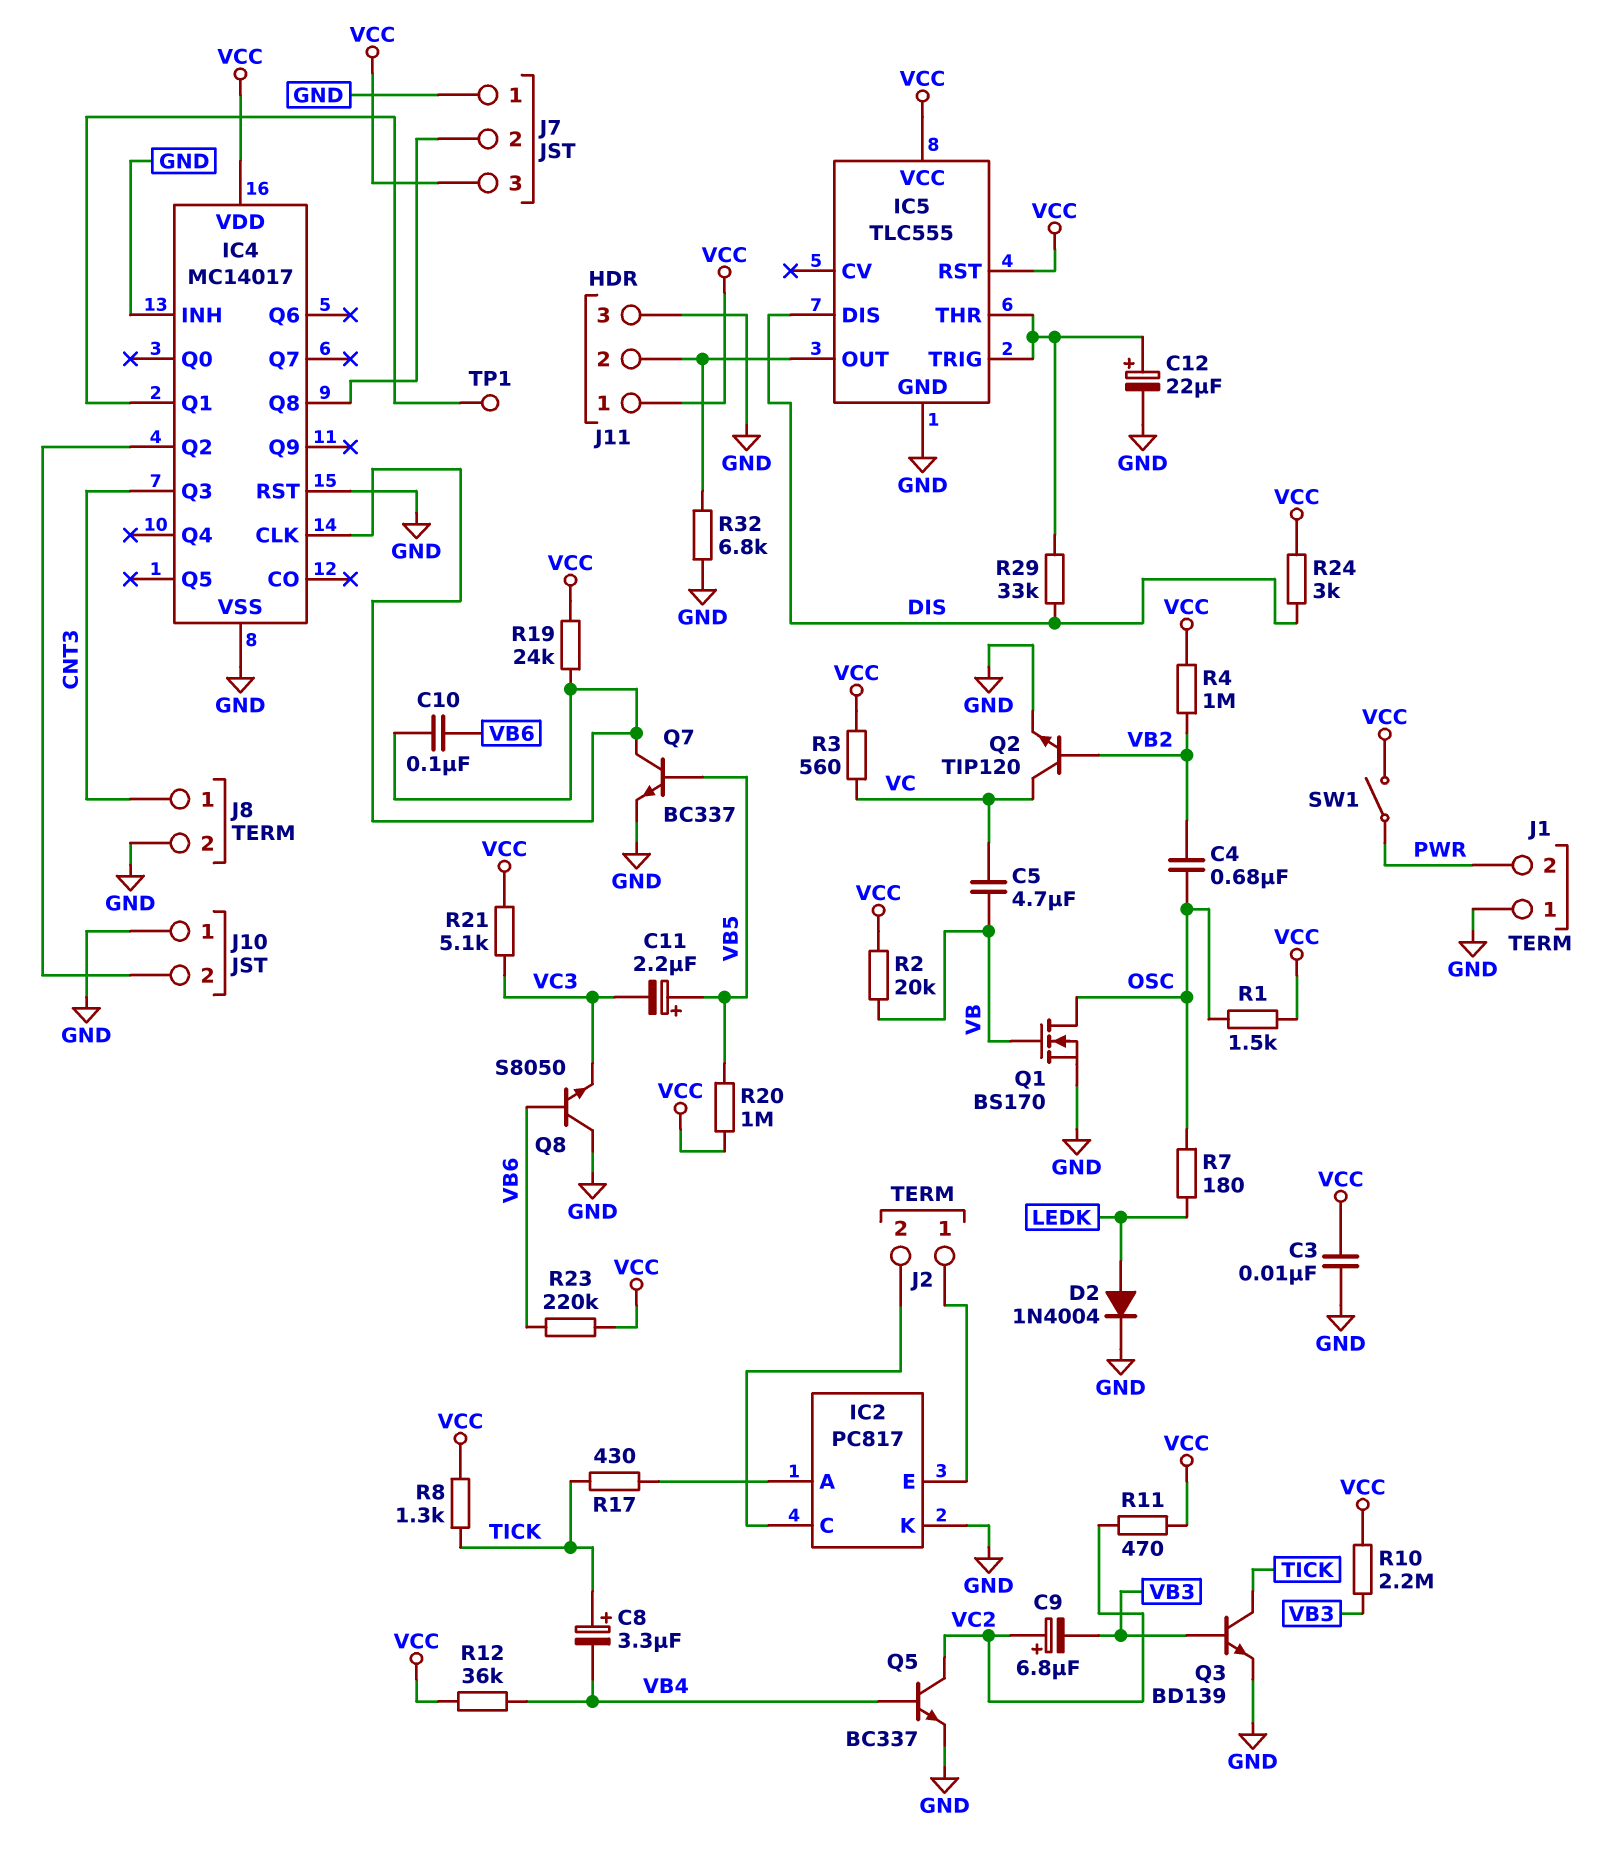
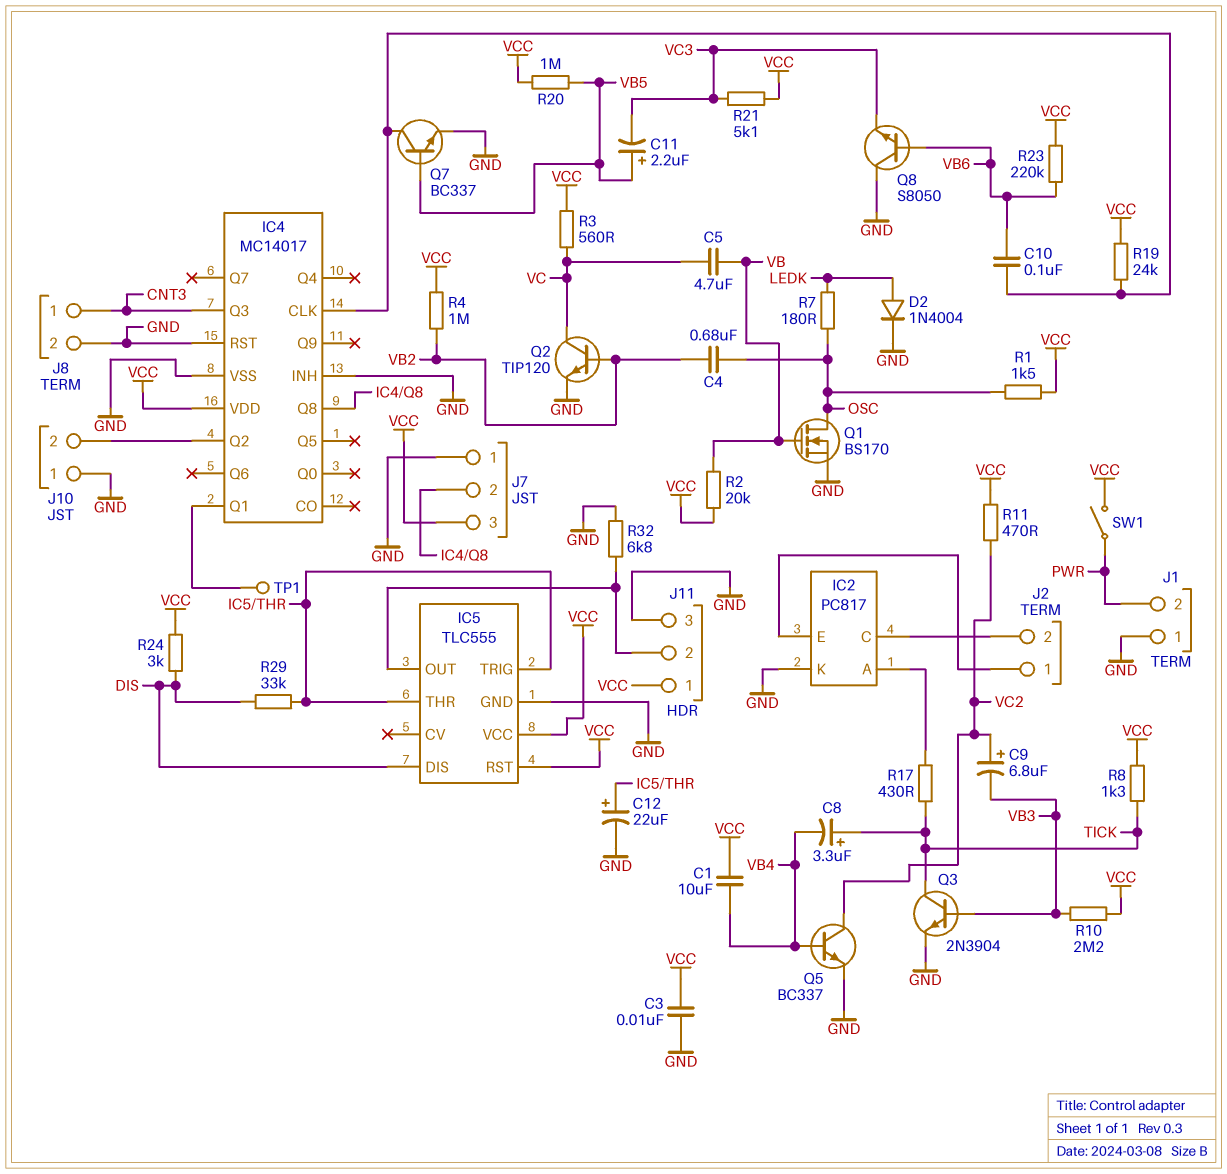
C1: none -> 10uF (VB4, VCC)
Q3: NPN BD139 (B VB3, C TICK, E GND) -> NPN 2N3904 (B VB3, C TICK, E GND)
R12: 36k (VB4, VCC) -> none

